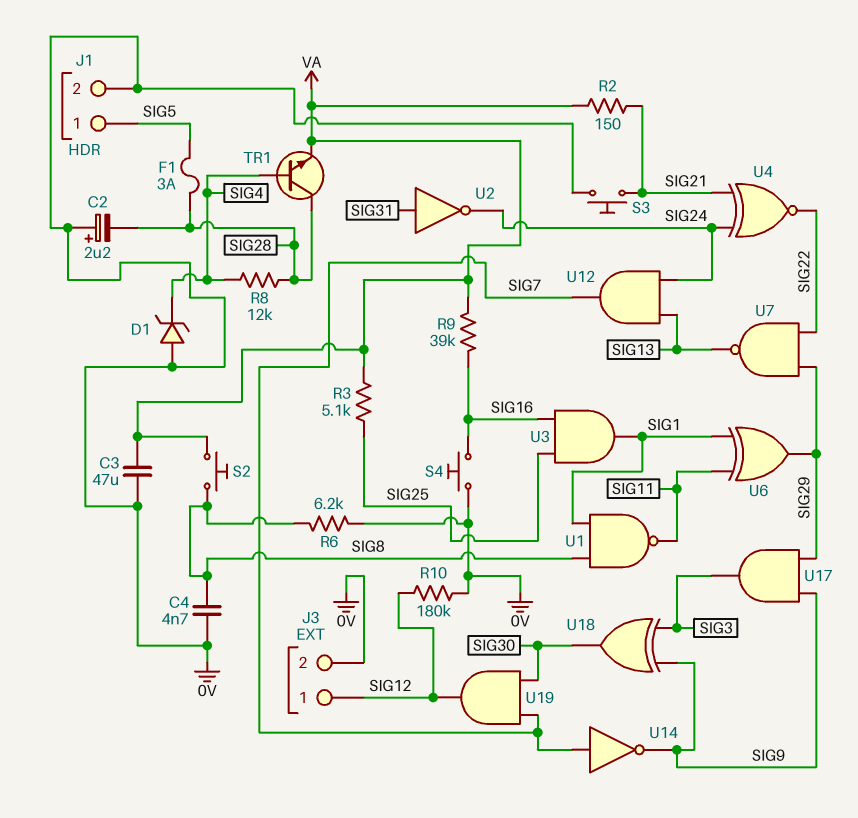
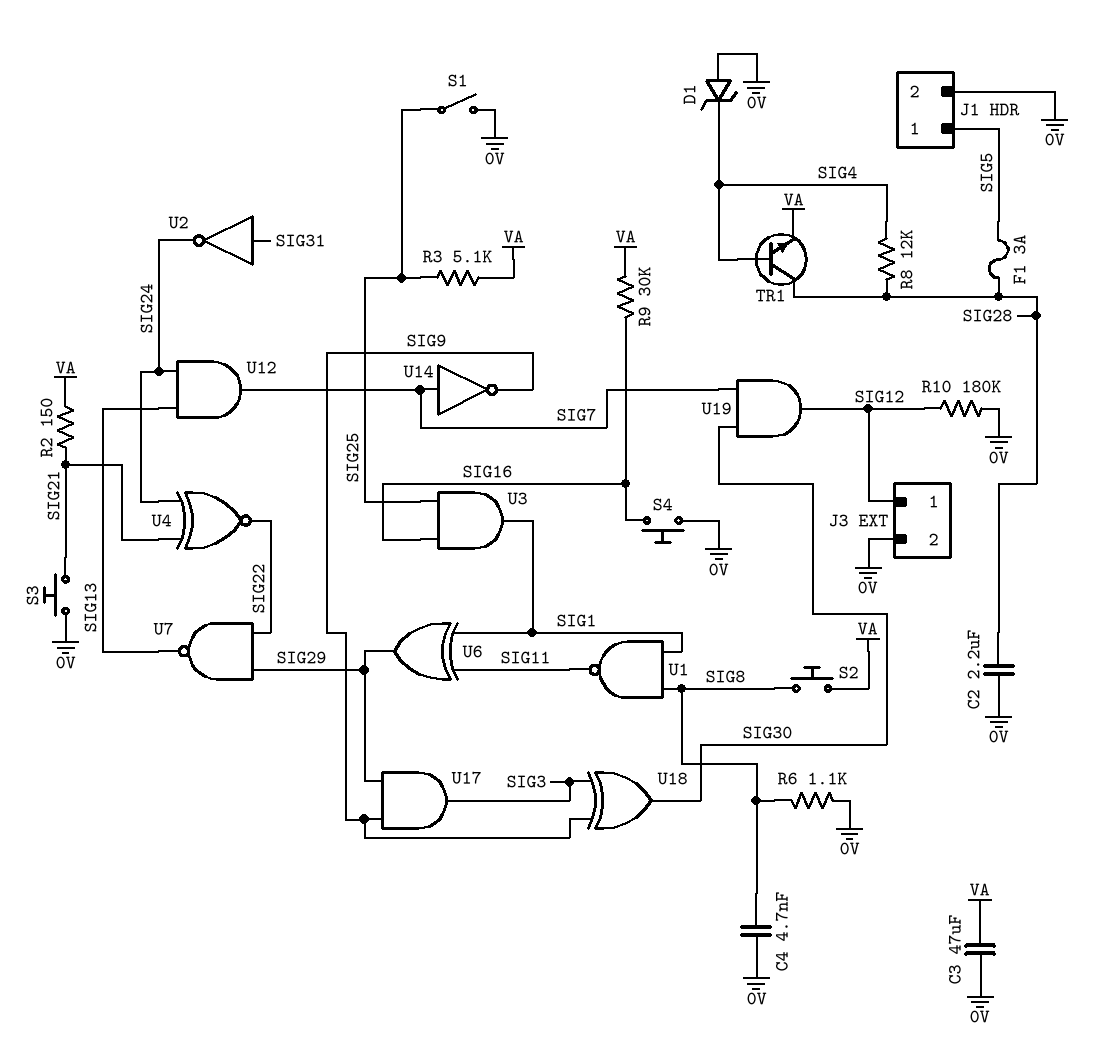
C2: 2.2uF (plus 0V, minus SIG28) -> 2.2uF (0V, SIG28)
R6: 6.2k (0V, SIG8) -> 1.1k (0V, SIG8)
R9: 39k (SIG16, VA) -> 30k (SIG16, VA)
S1: none -> switch (0V, SIG25)

